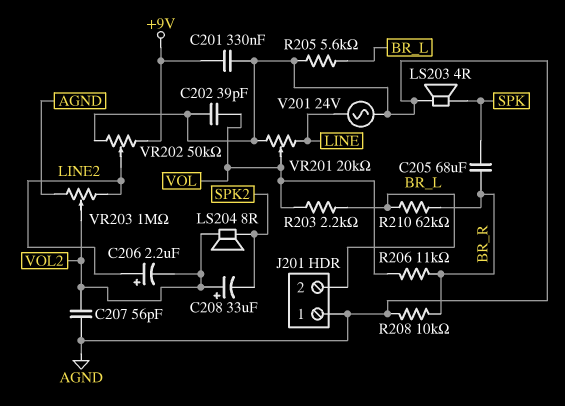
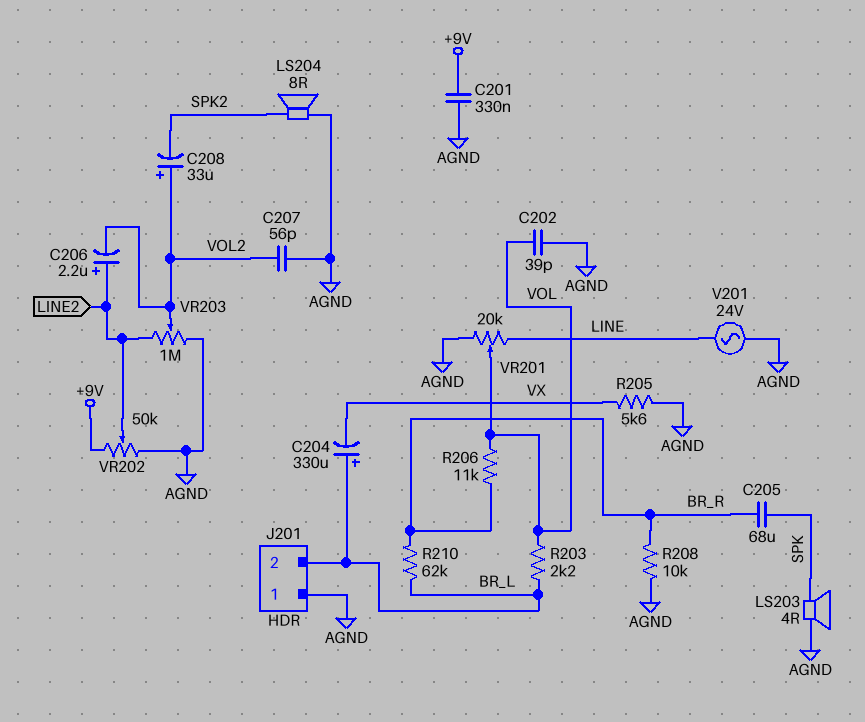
C204: none -> 330uF (plus BR_L, minus VX)
LS204: speaker 8R (SPK2, VOL2) -> speaker 8R (AGND, SPK2)
R205: 5.6k (AGND, BR_L) -> 5.6k (AGND, VX)

